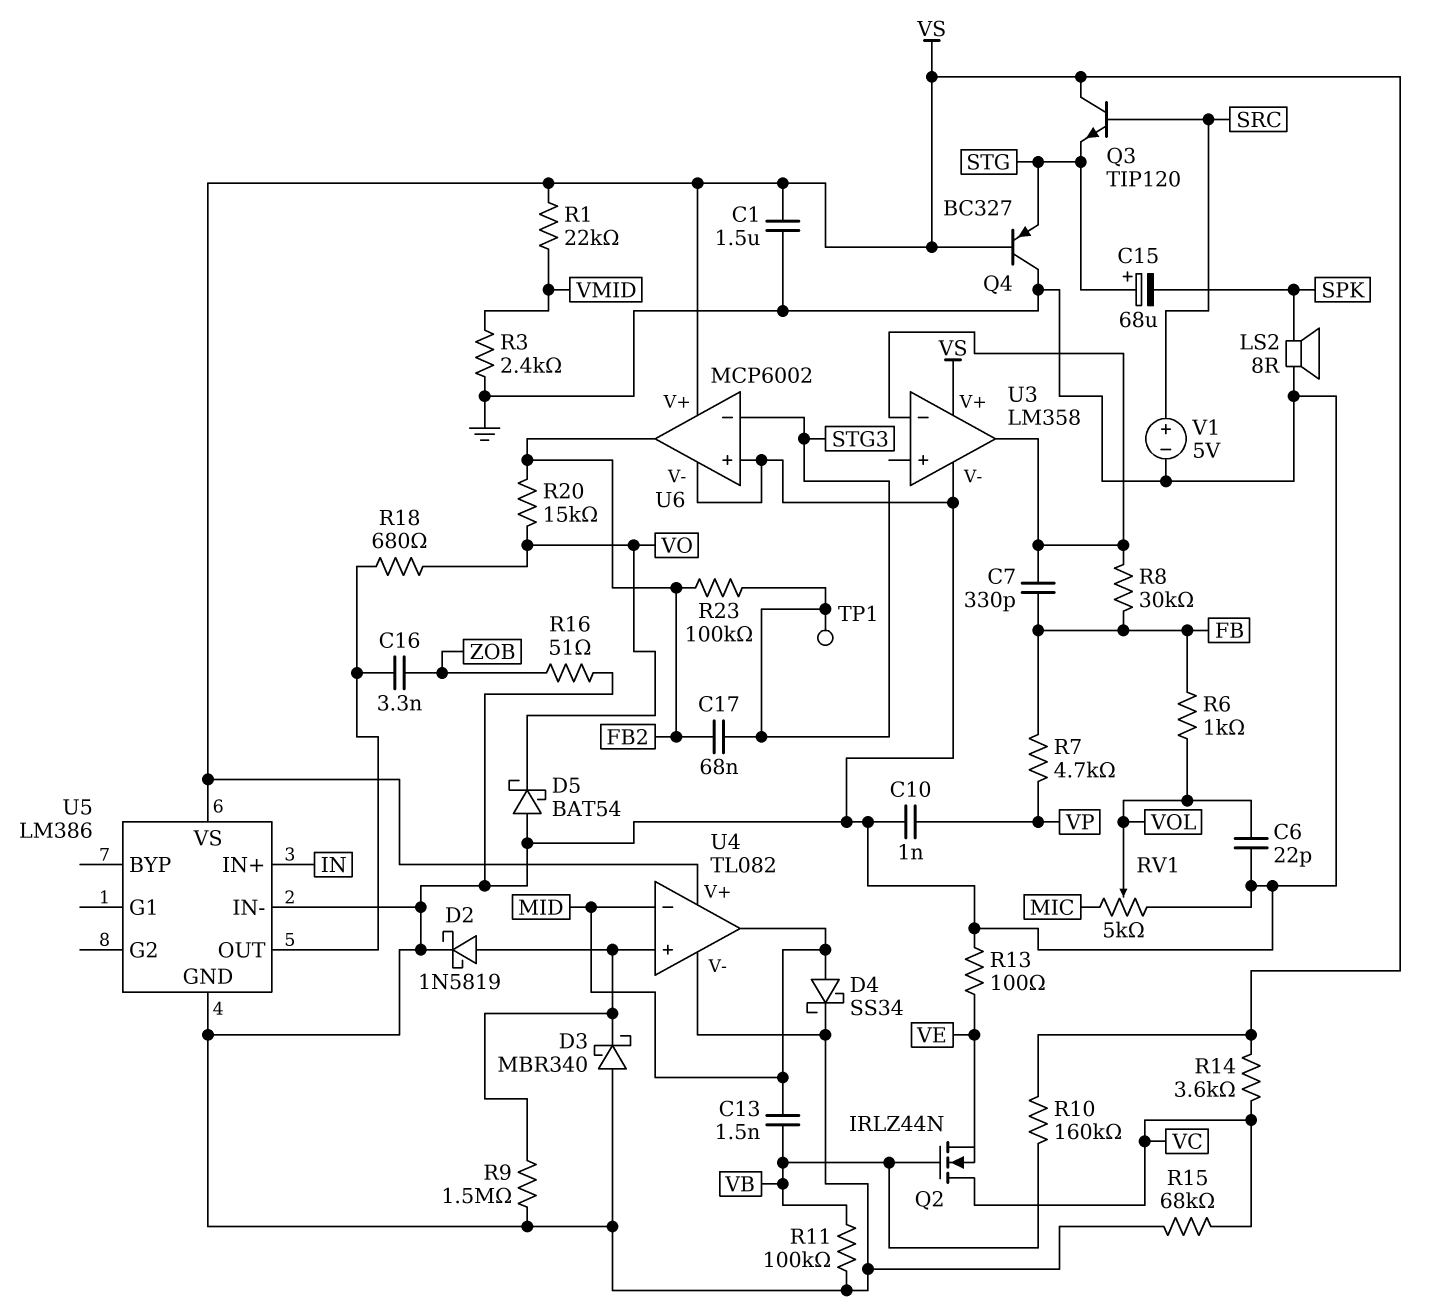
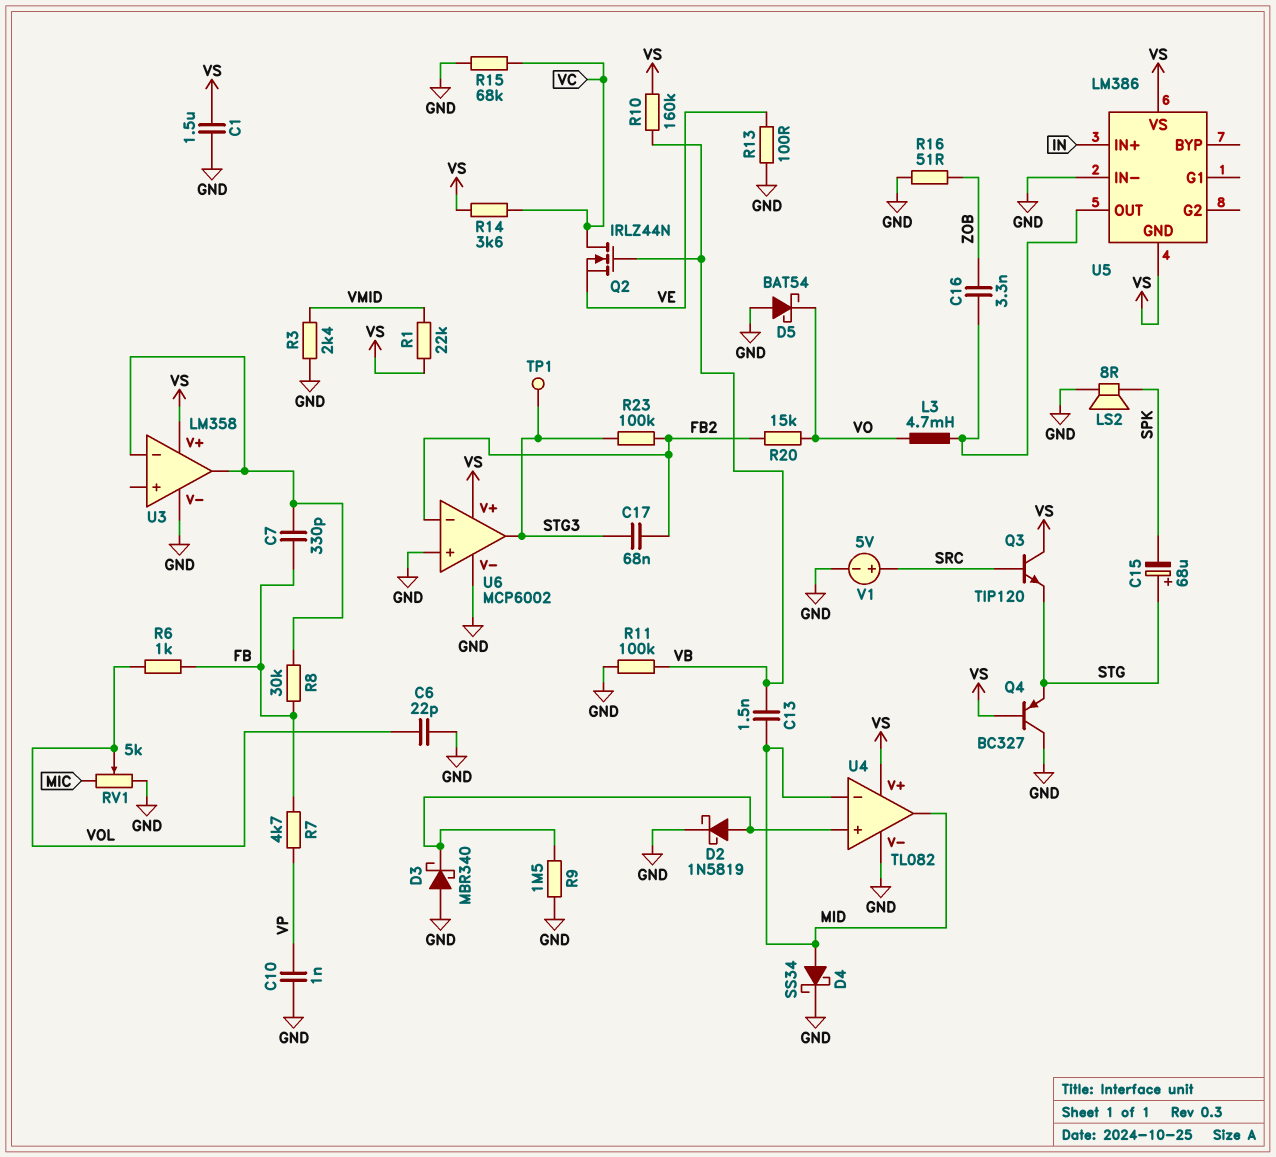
L3: none -> 4.7mH (U5/OUT, VO)
R18: 680 (U5/OUT, VO) -> none
U5 pin GND: GND -> VS
U6 pin in-: STG3 -> FB2
U6 pin out: FB2 -> STG3

